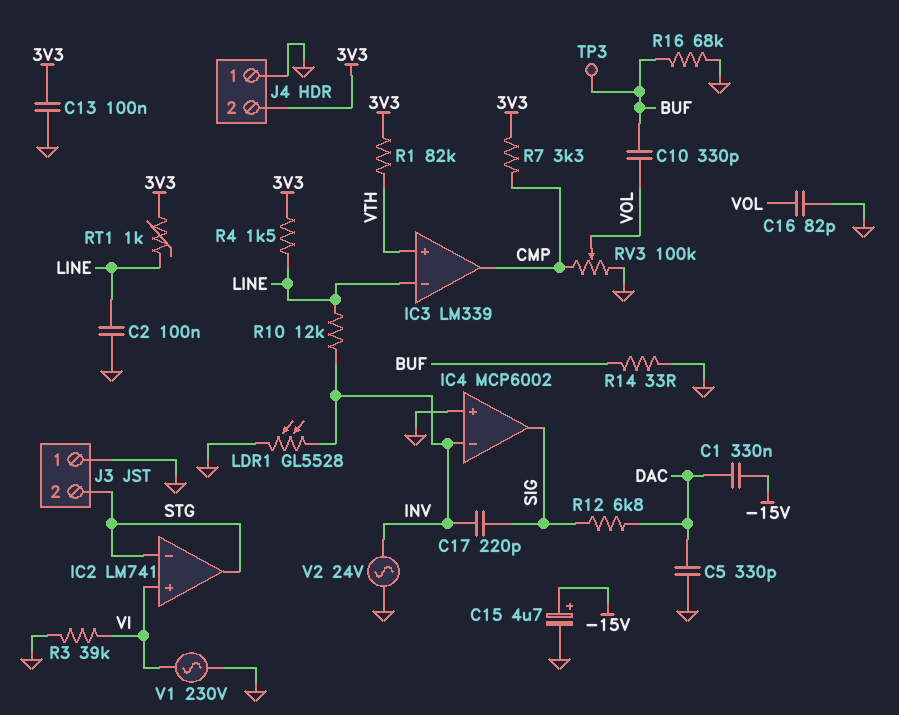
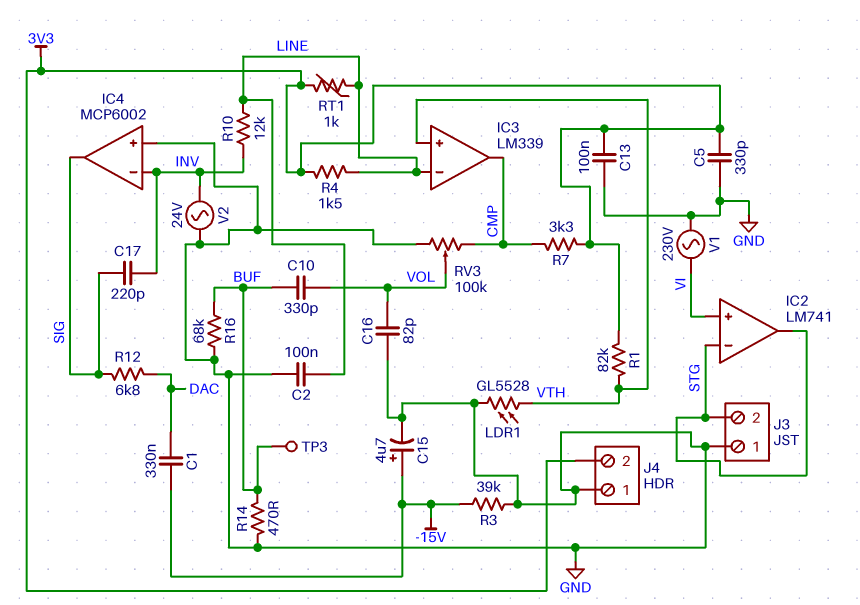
C5: 330pF (DAC, GND) -> 330pF (3V3, GND)
LDR1: GL5528 (GND, INV) -> GL5528 (GND, VTH)
R3: 39k (GND, VI) -> 39k (-15V, GND)
R14: 33 (BUF, GND) -> 470 (BUF, GND)

